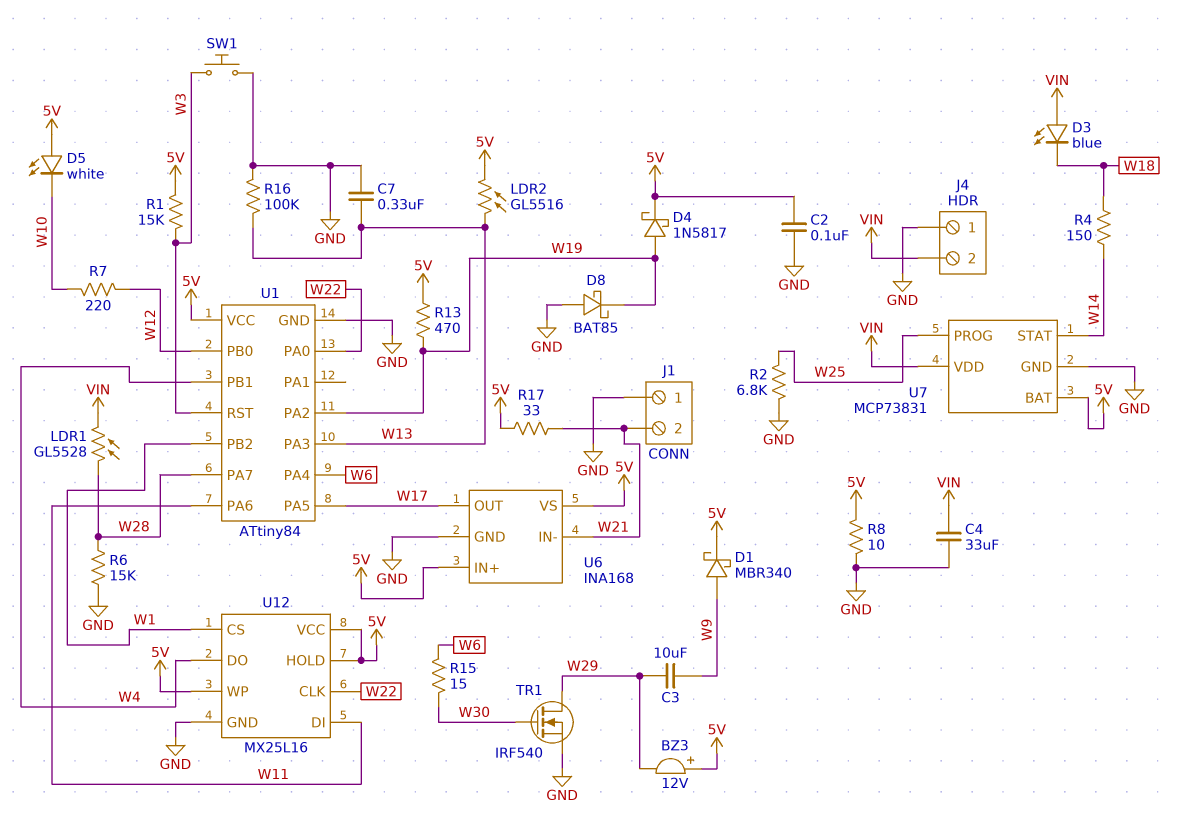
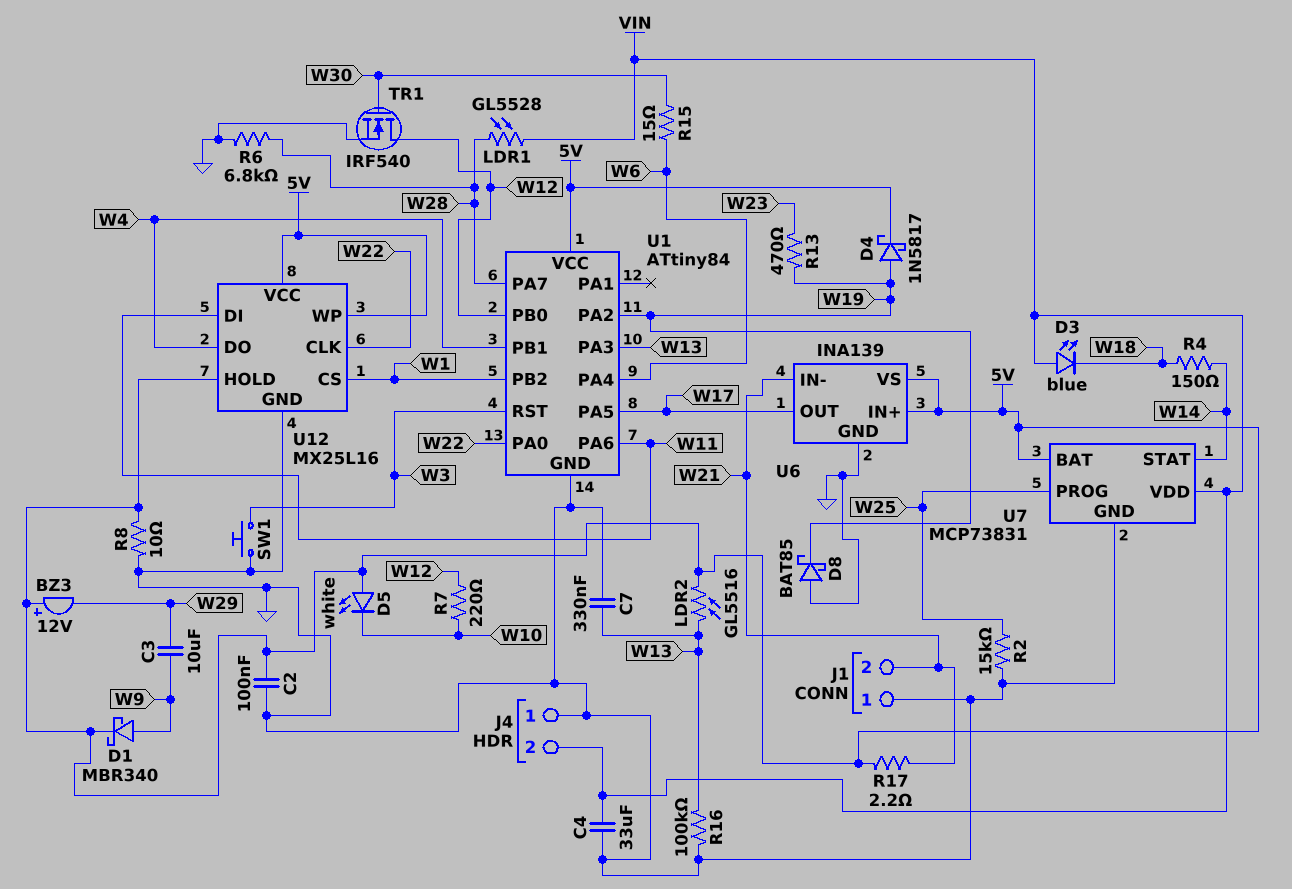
R1: 15k (5V, W3) -> none
R2: 6.8k (GND, W25) -> 15k (GND, W25)
R6: 15k (GND, W28) -> 6.8k (GND, W28)
R13: 470 (5V, W19) -> 470 (W19, W23)
R17: 33 (5V, W21) -> 2.2 (5V, W21)
TR1: NMOS IRF540 (G W30, D W29, S GND) -> NMOS IRF540 (G W30, D W12, S GND)
U6: INA168 -> INA139

